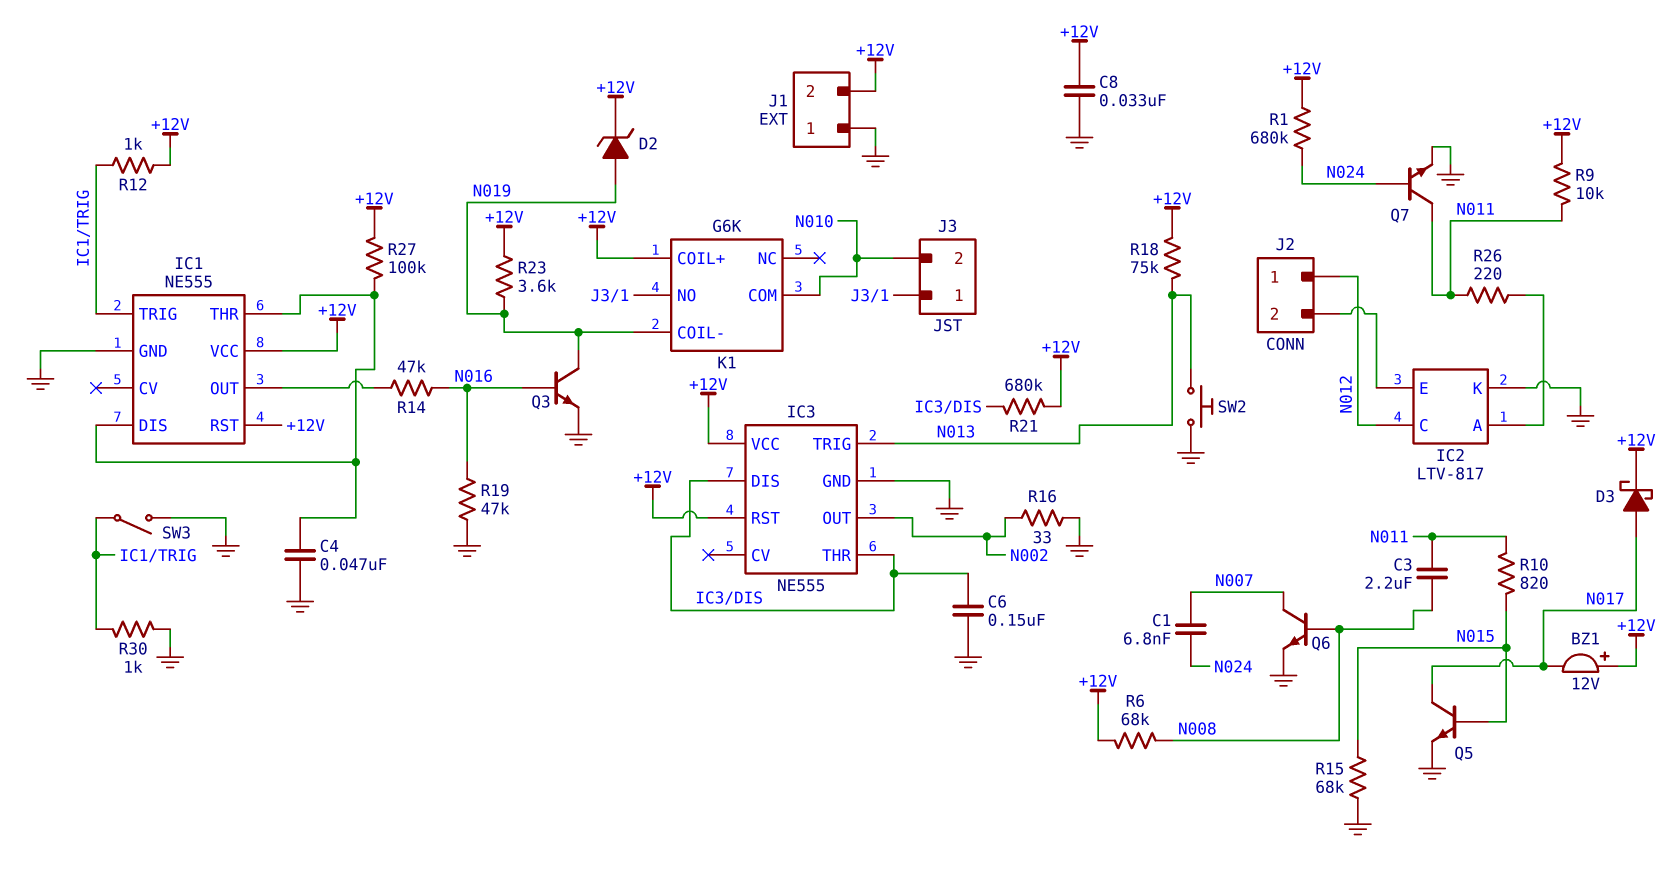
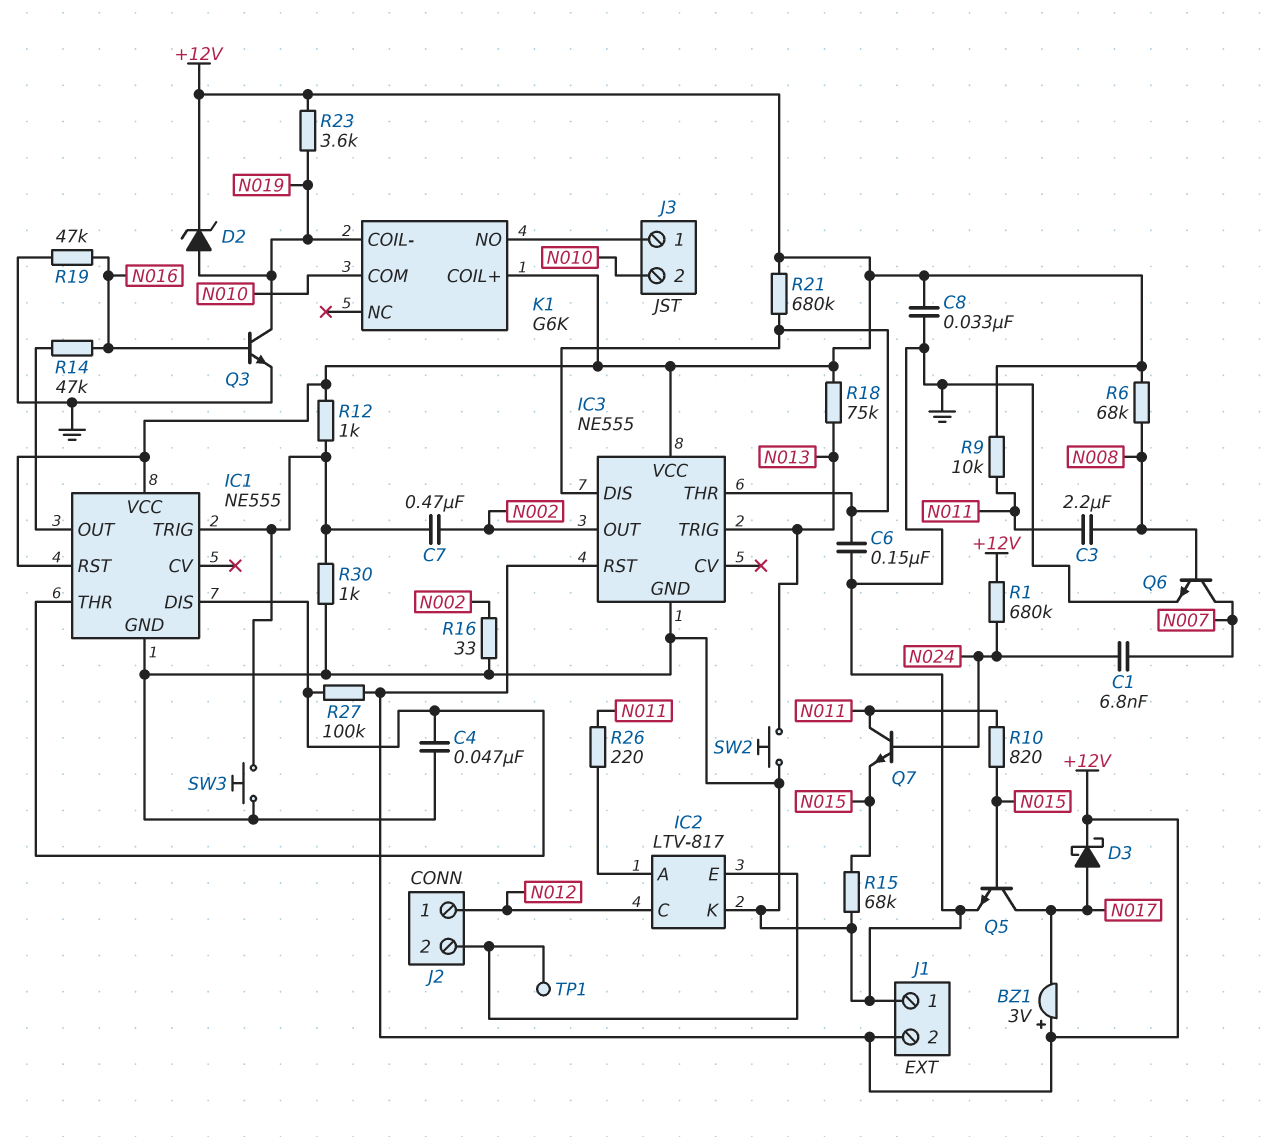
BZ1: buzzer 12V (plus +12V, minus N017) -> buzzer 3V (plus +12V, minus N017)
C7: none -> 470nF (IC1/TRIG, N002)
Q7: NPN (B N024, C N011, E GND) -> NPN (B N024, C N011, E N015)
SW3: switch (GND, IC1/TRIG) -> button (GND, IC1/TRIG)
TP1: none -> test point (IC2/E)

